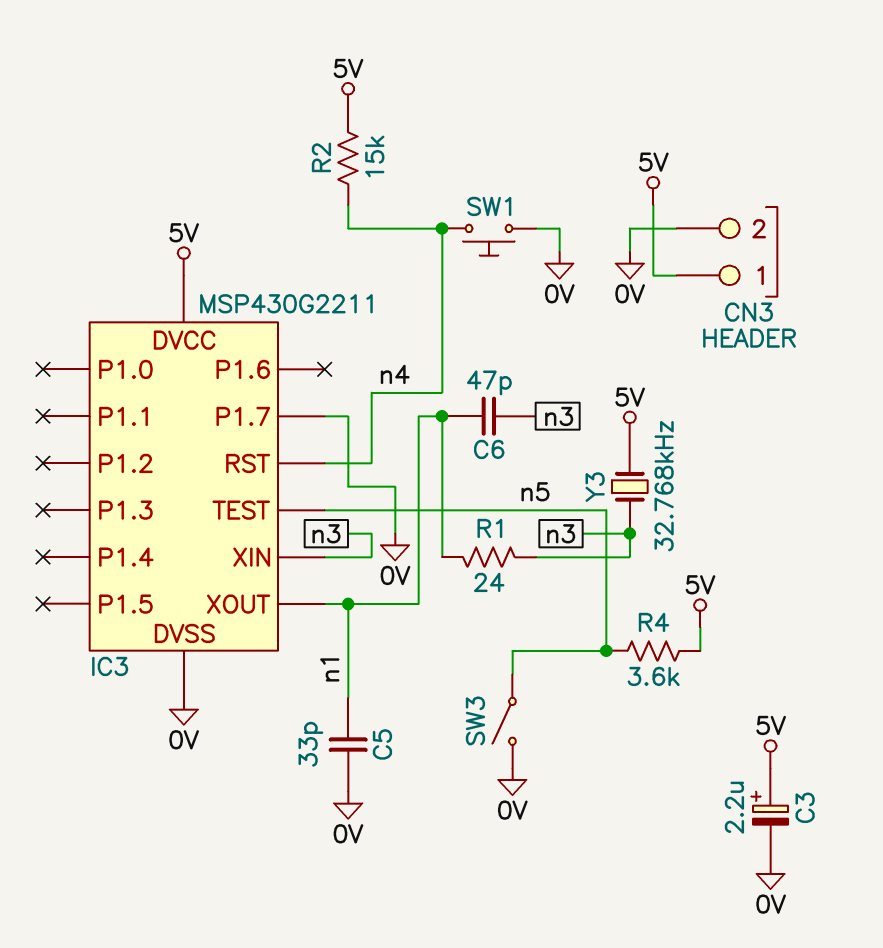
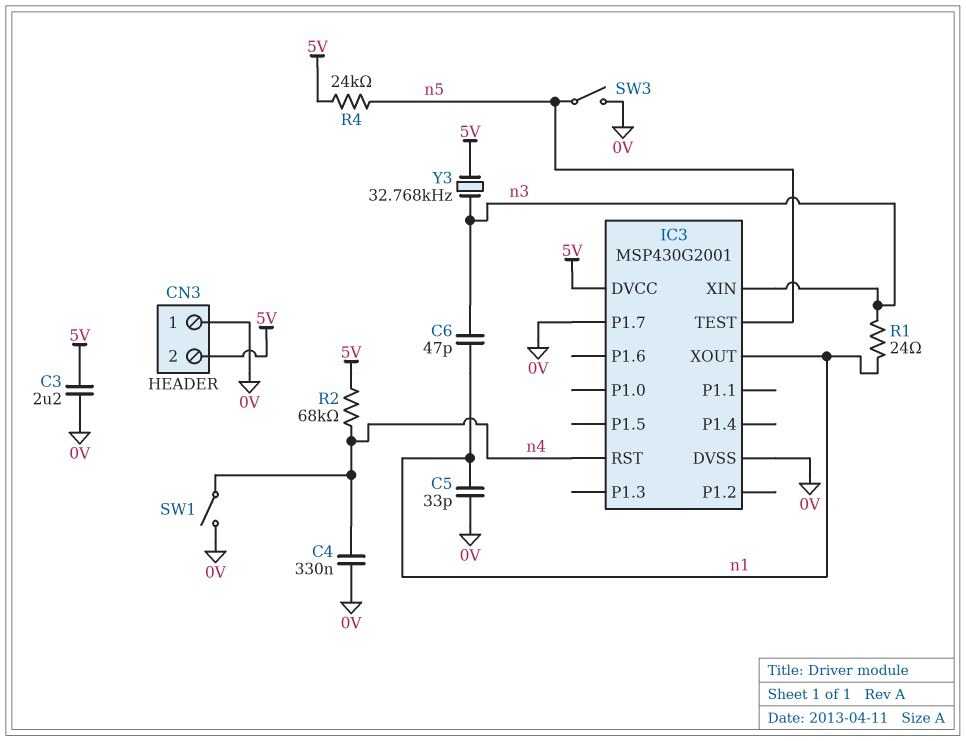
C3: 2.2uF (plus 5V, minus 0V) -> 2.2uF (0V, 5V)
C4: none -> 330nF (0V, n4)
CN3 pin 1: 5V -> 0V
CN3 pin 2: 0V -> 5V
IC3: MSP430G2211 -> MSP430G2001
R2: 15k (5V, n4) -> 68k (5V, n4)
R4: 3.6k (5V, n5) -> 24k (5V, n5)
SW1: button (0V, n4) -> switch (0V, n4)

